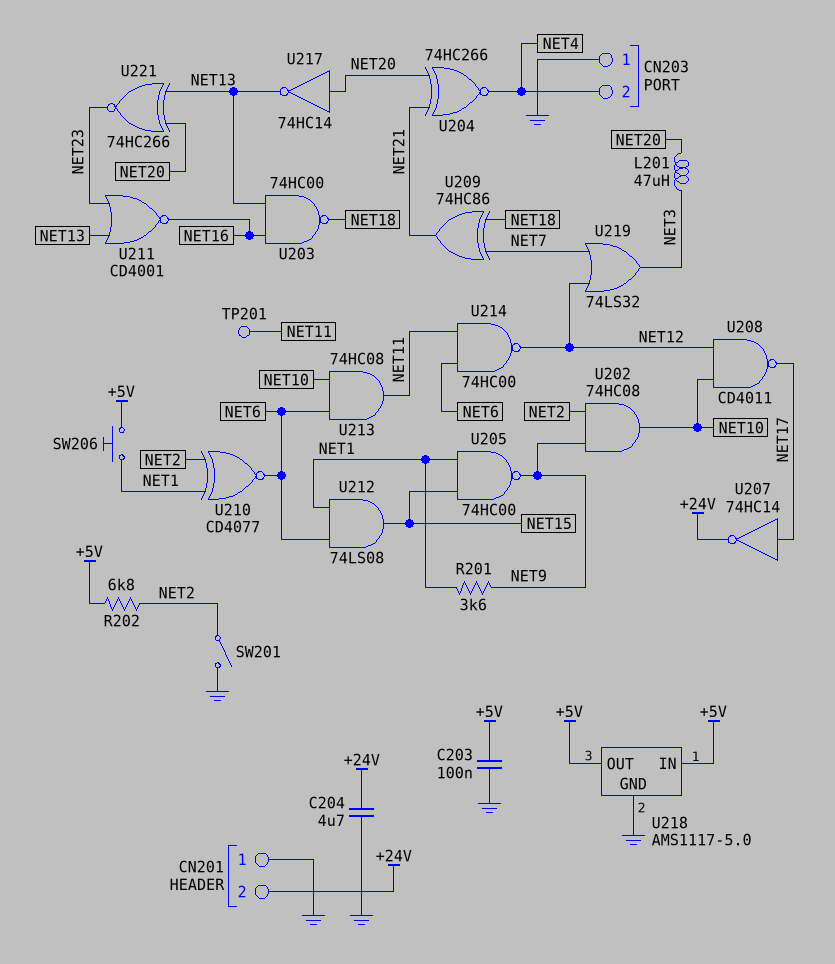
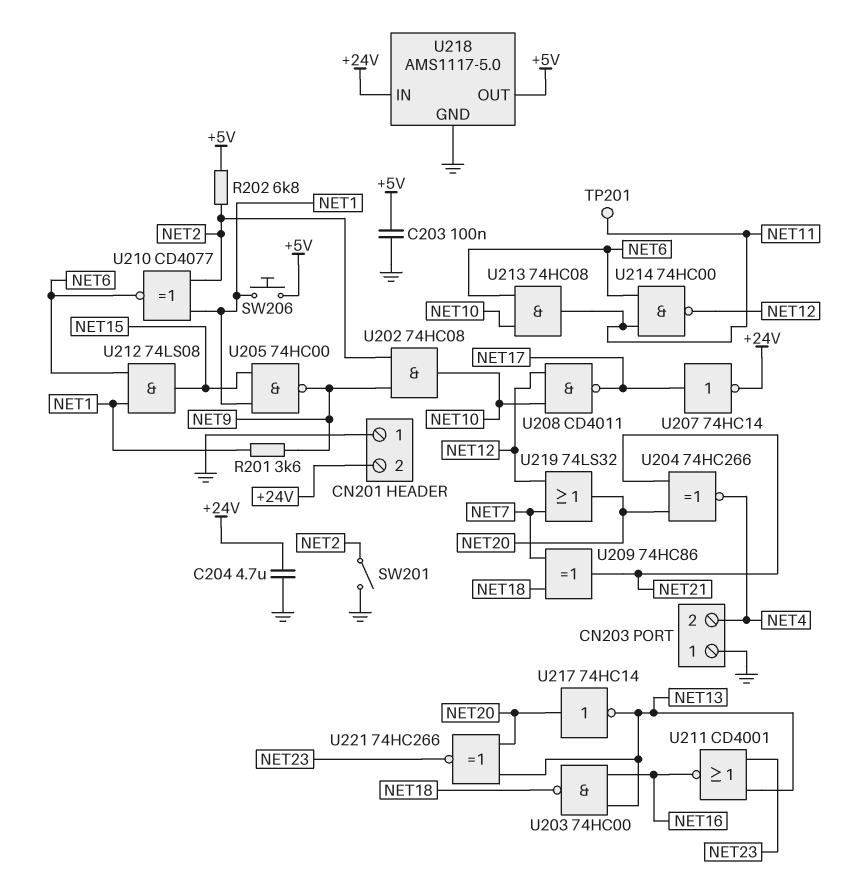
L201: 47uH (NET3, NET20) -> none
U218 pin IN: +5V -> +24V
U219: OR 74LS32 (in NET7, in NET12, out NET3) -> OR 74LS32 (in NET7, in NET12, out NET20)

